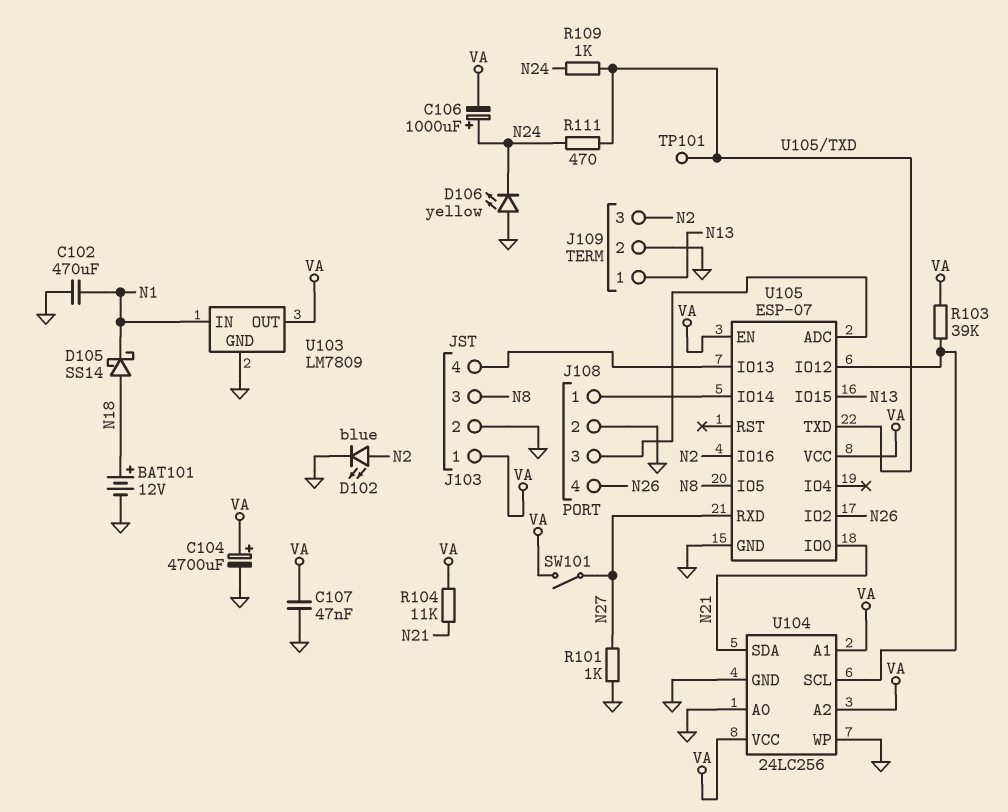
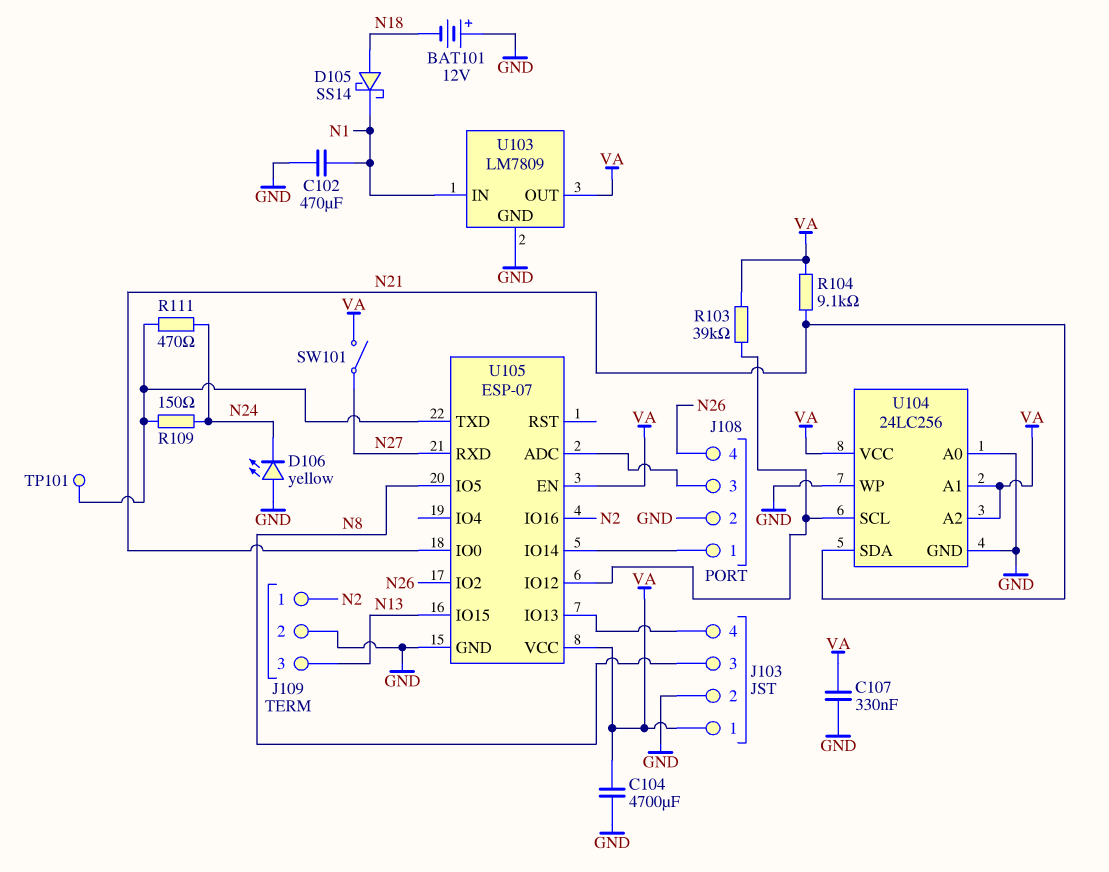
BAT101: 12V (plus N18, minus GND) -> 12V (plus GND, minus N18)
C104: 4700uF (plus VA, minus GND) -> 4700uF (GND, VA)
C106: 1000uF (plus N24, minus VA) -> none
C107: 47nF (GND, VA) -> 330nF (GND, VA)
D102: LED blue (A N2, K GND) -> none
J109 pin 1: N13 -> N2
J109 pin 3: N2 -> N13
R101: 1k (GND, N27) -> none
R104: 11k (N21, VA) -> 9.1k (N21, VA)
R109: 1k (N24, U105/TXD) -> 150 (N24, U105/TXD)

